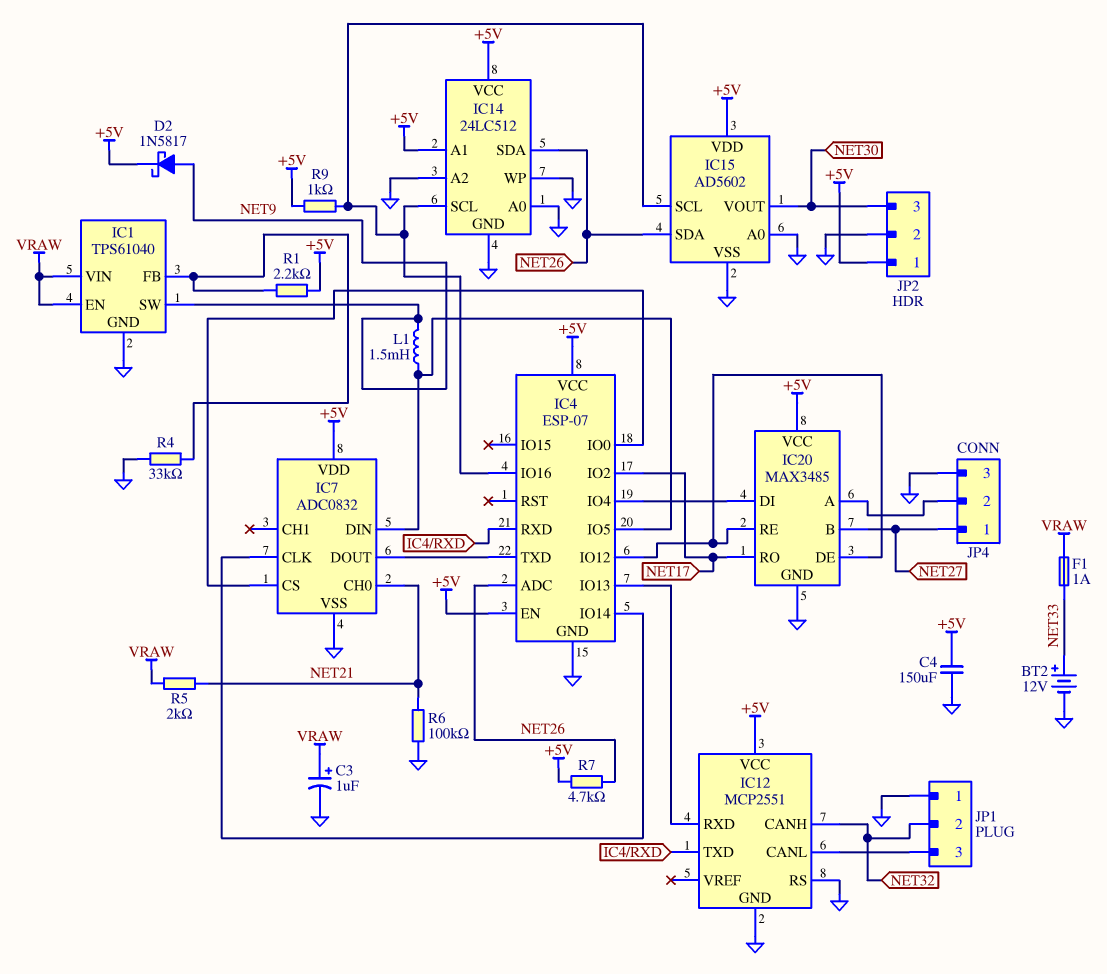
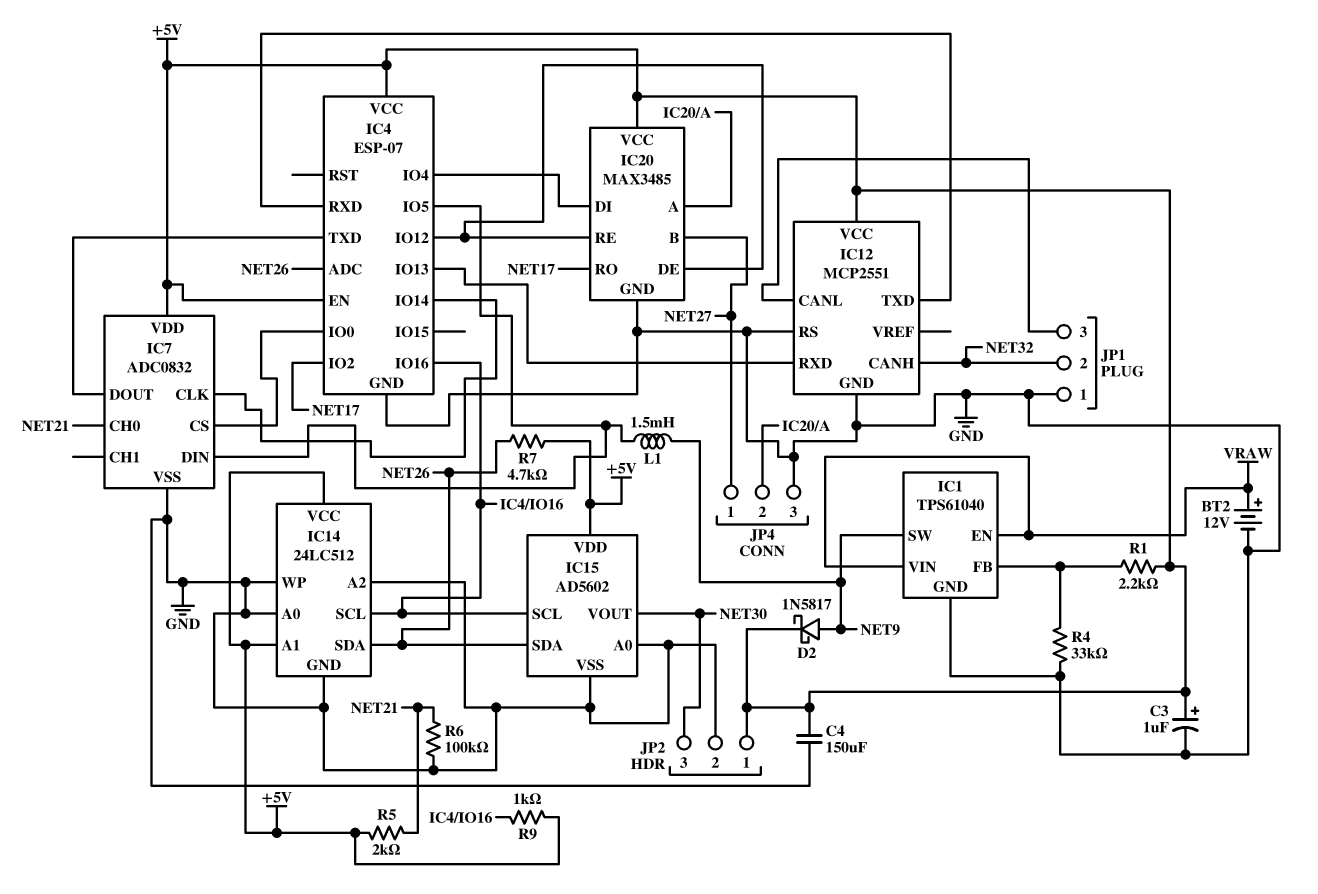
BT2: 12V (plus NET33, minus GND) -> 12V (plus VRAW, minus GND)
C3: 1uF (plus VRAW, minus GND) -> 1uF (plus +5V, minus GND)
F1: 1A (NET33, VRAW) -> none
R5: 2k (NET21, VRAW) -> 2k (+5V, NET21)

